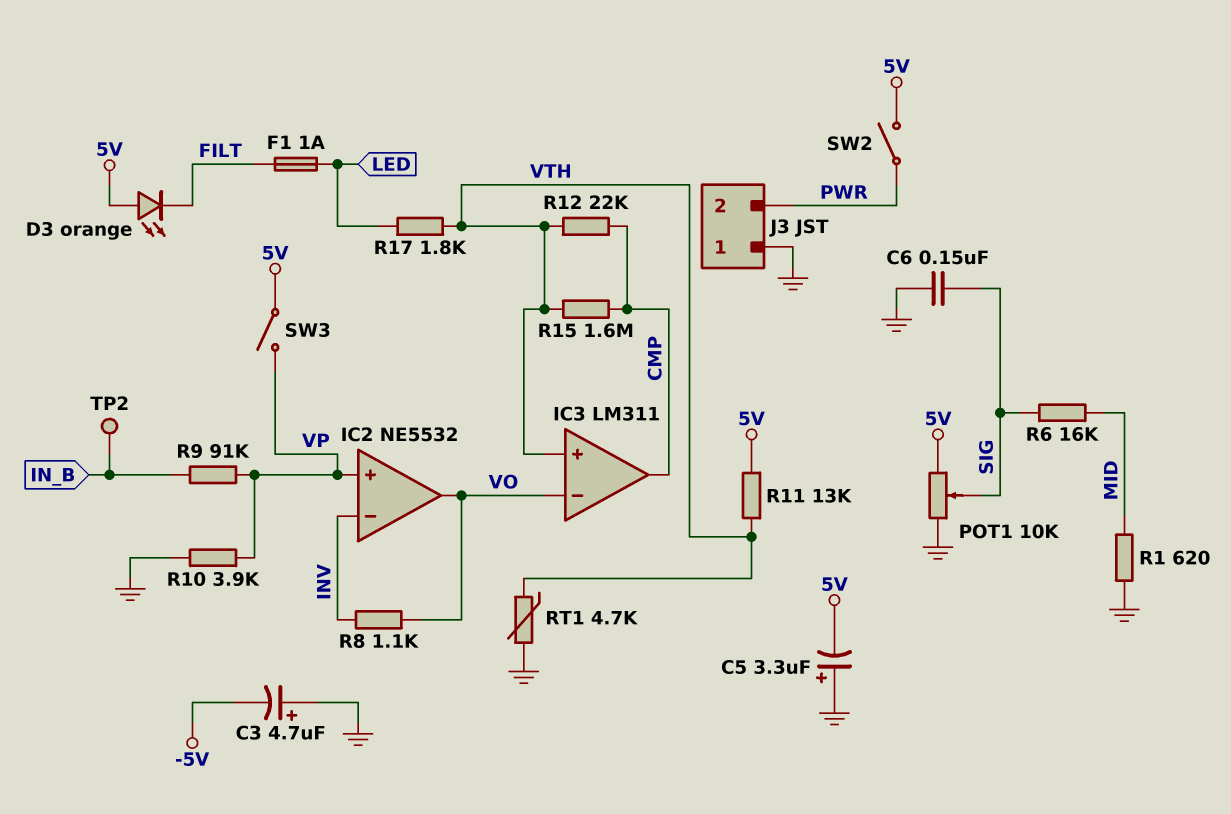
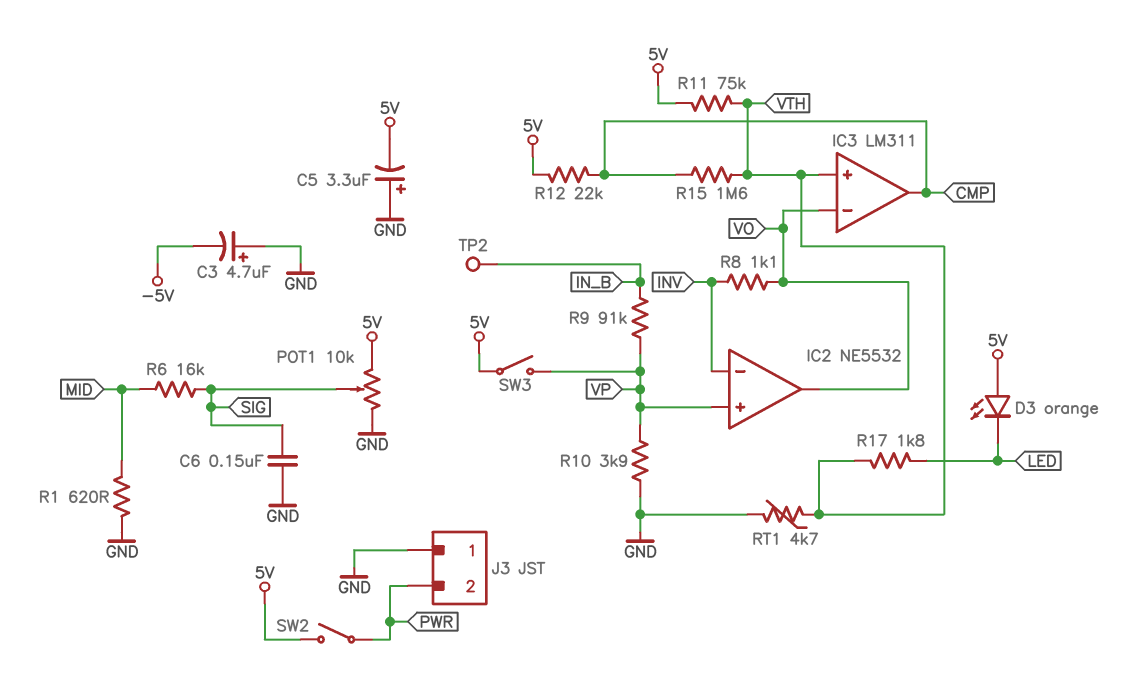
D3: LED orange (A 5V, K FILT) -> LED orange (A 5V, K LED)
F1: 1A (FILT, LED) -> none
R11: 13k (5V, VTH) -> 75k (5V, VTH)
R12: 22k (CMP, VTH) -> 22k (5V, CMP)

